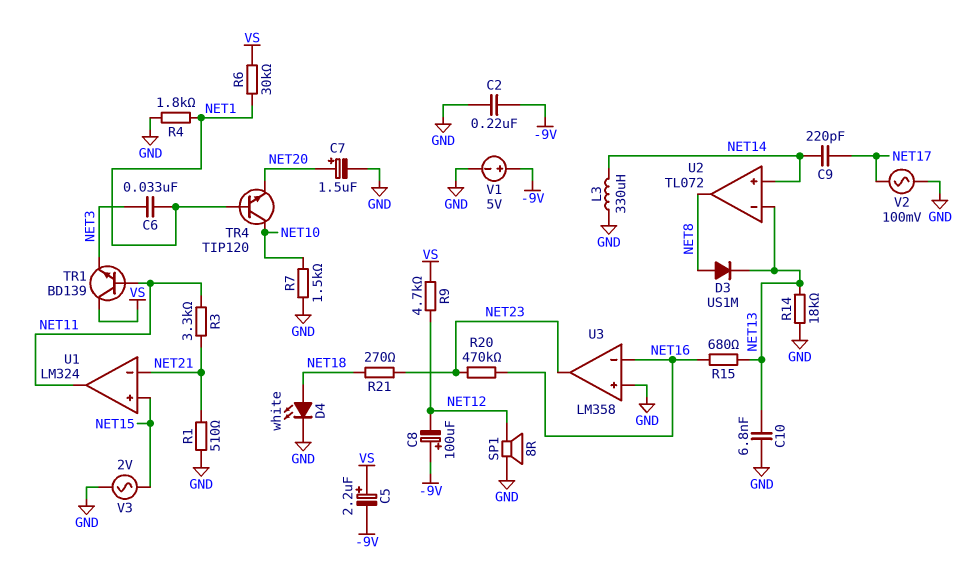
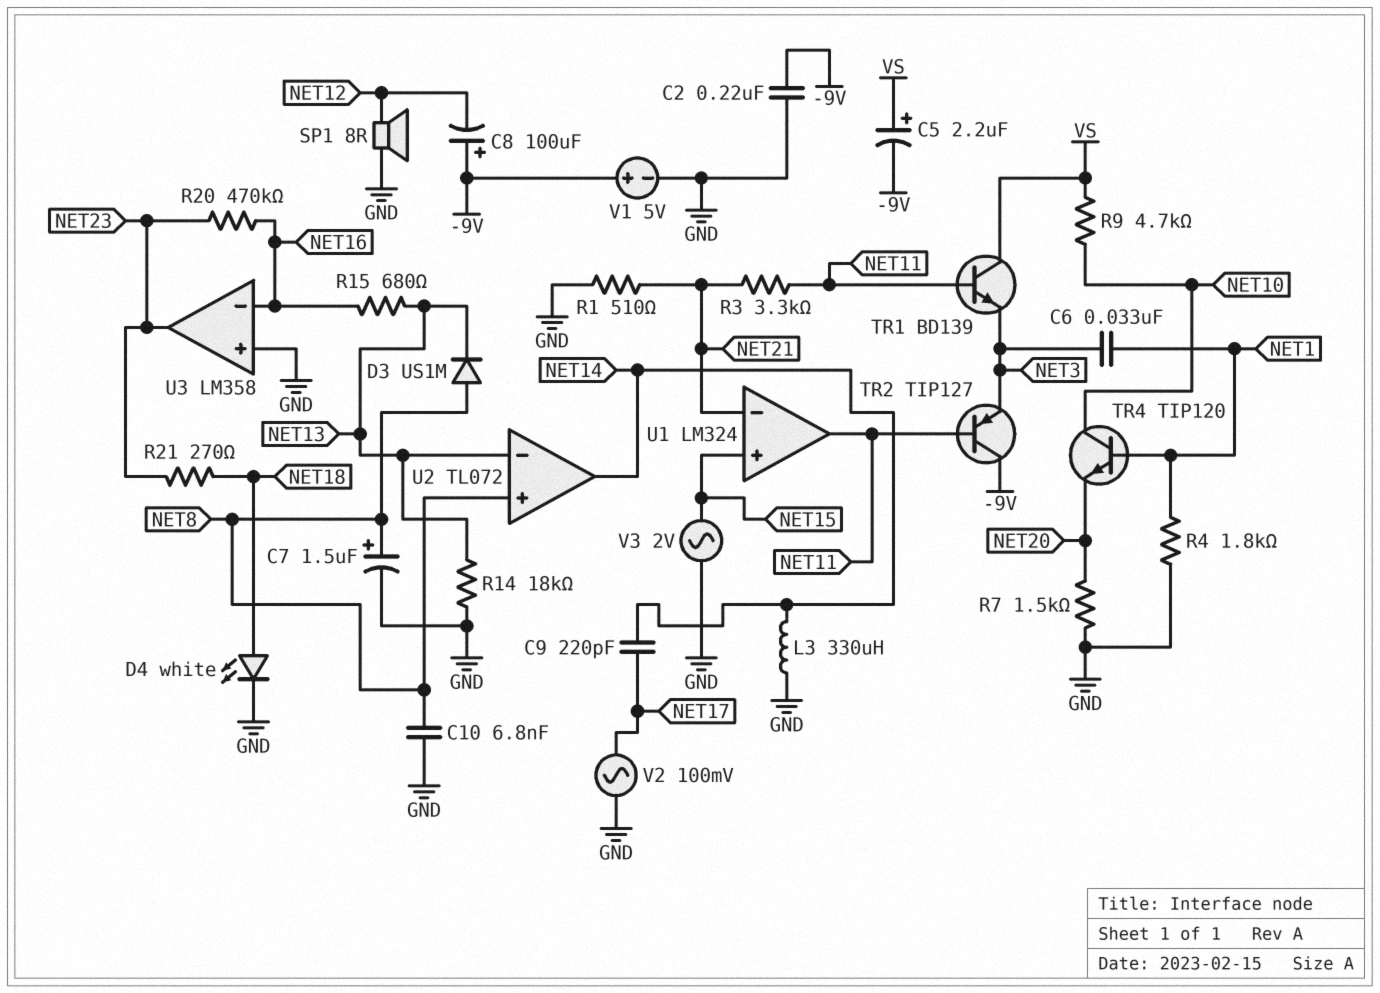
C7: 1.5uF (plus NET20, minus GND) -> 1.5uF (plus NET8, minus GND)
C10: 6.8nF (GND, NET13) -> 6.8nF (GND, NET8)
R6: 30k (NET1, VS) -> none
R7: 1.5k (GND, NET10) -> 1.5k (GND, NET20)
R9: 4.7k (NET12, VS) -> 4.7k (NET10, VS)
TR2: none -> PNP TIP127 (B NET11, C -9V, E NET3)
U2 pin in+: NET14 -> NET8
U2 pin out: NET8 -> NET14

